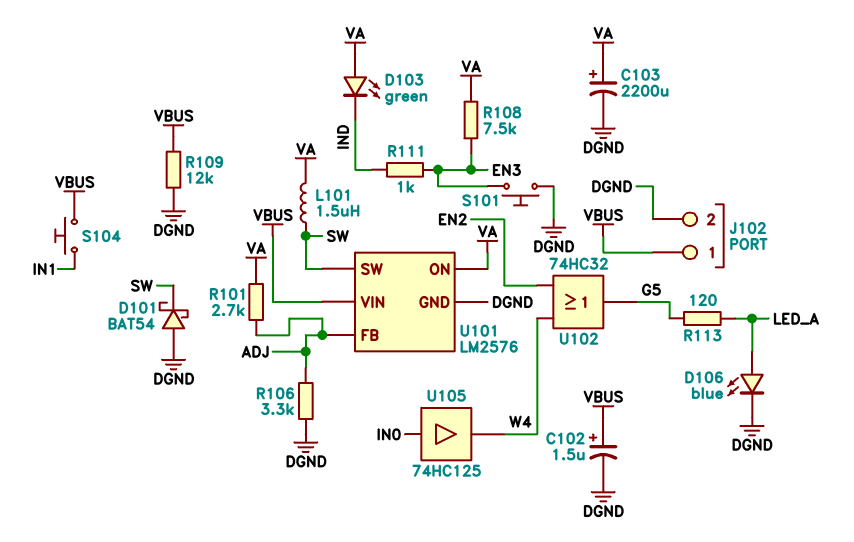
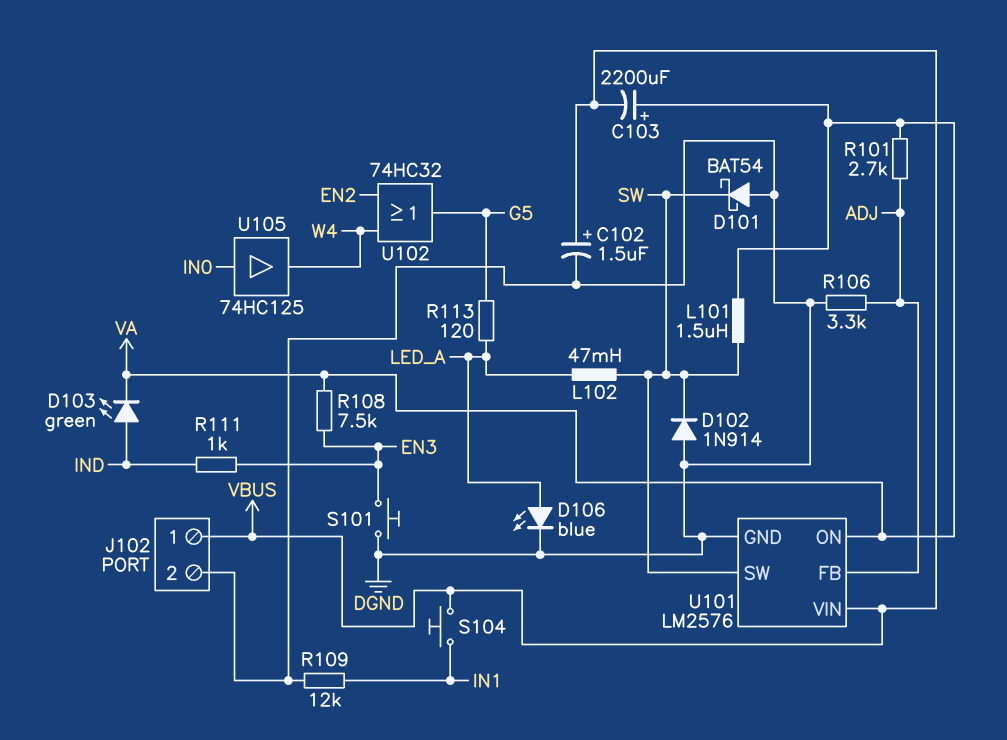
C103: 2200uF (plus VA, minus DGND) -> 2200uF (plus VA, minus VBUS)
D102: none -> diode 1N914 (A DGND, K SW)
D103: LED green (A VA, K IND) -> LED green (A IND, K VA)
L102: none -> 47mH (LED_A, SW)
R109: 12k (DGND, VBUS) -> 12k (DGND, IN1)

